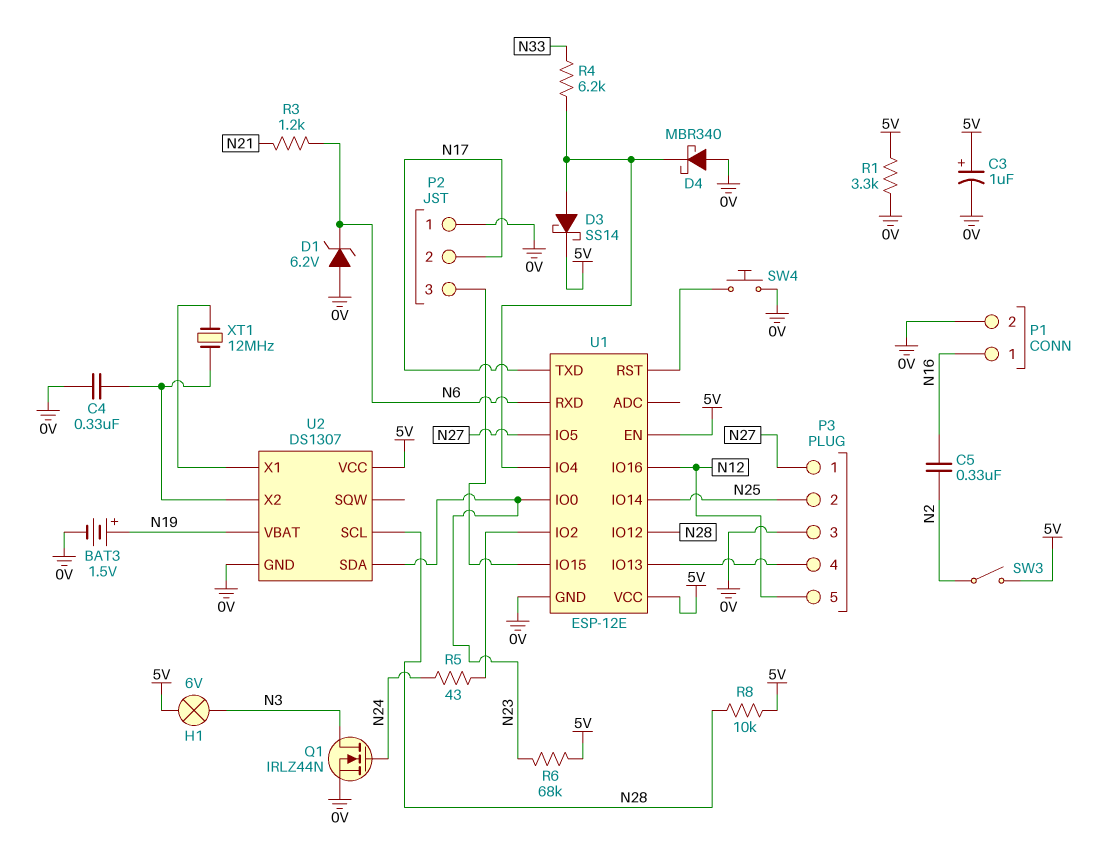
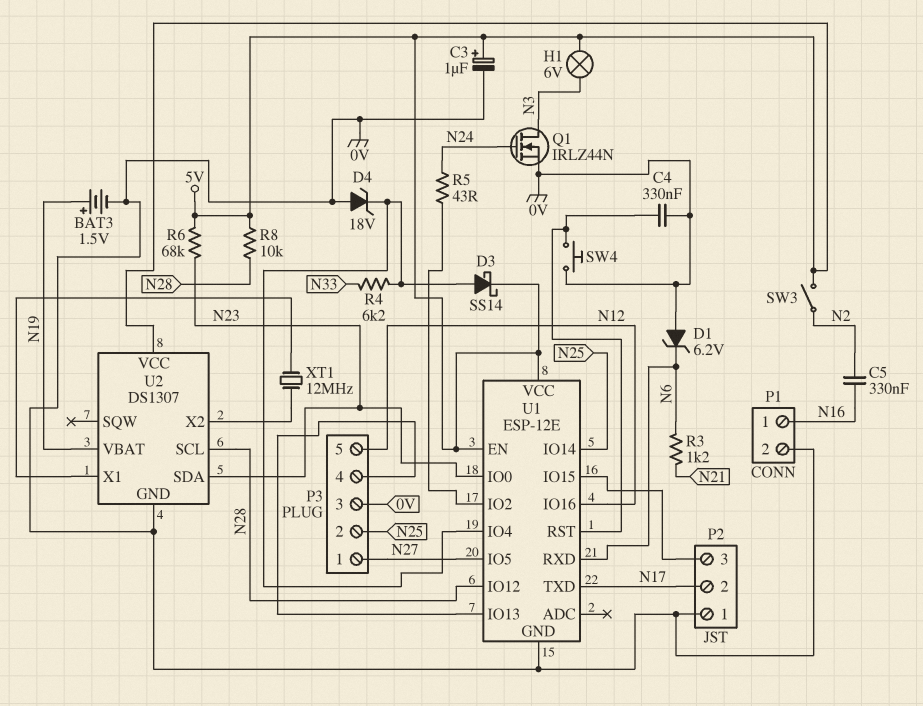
C4: 330nF (0V, U2/X2) -> 330nF (0V, U1/RST)
D4: schottky MBR340 (A 0V, K U1/IO4) -> zener 18V (A 0V, K U1/IO4)
R1: 3.3k (0V, 5V) -> none

